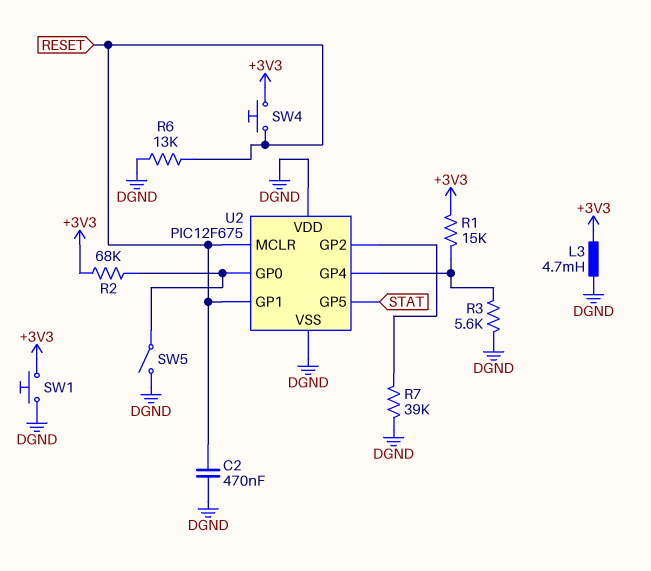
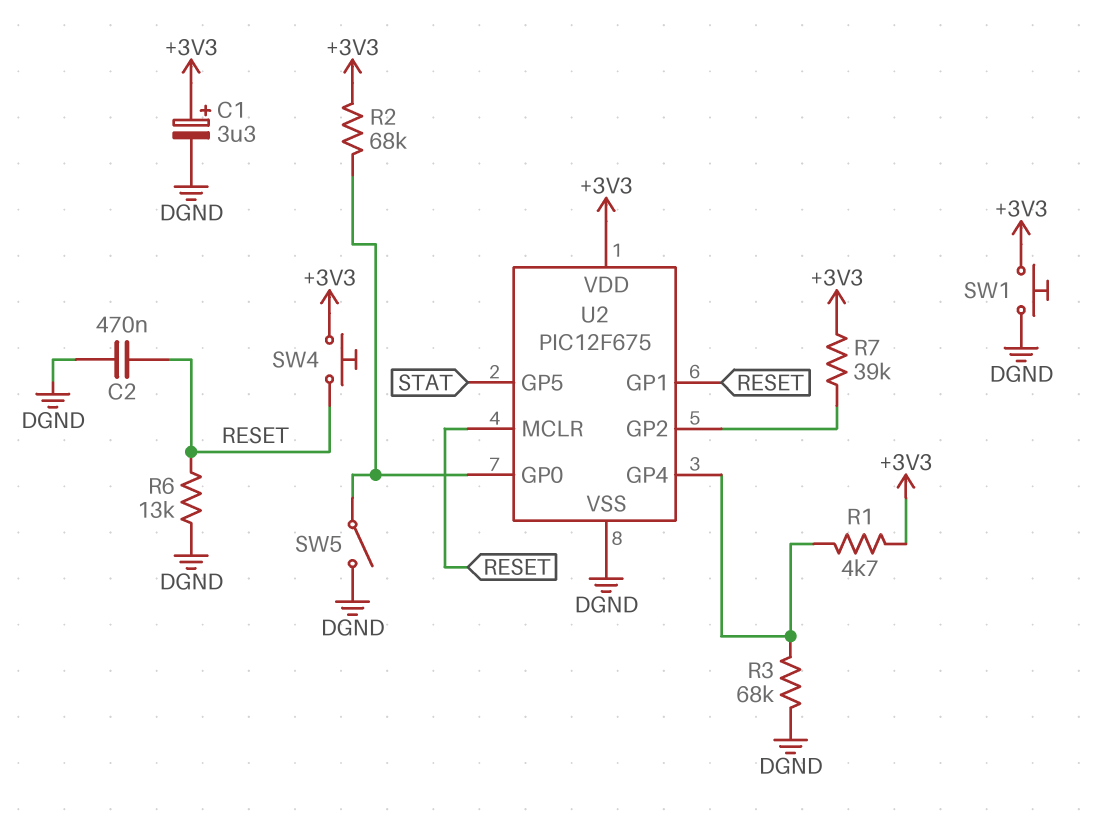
C1: none -> 3.3uF (plus +3V3, minus DGND)
L3: 4.7mH (+3V3, DGND) -> none
R1: 15k (+3V3, U2/GP4) -> 4.7k (+3V3, U2/GP4)
R3: 5.6k (DGND, U2/GP4) -> 68k (DGND, U2/GP4)
R7: 39k (DGND, U2/GP2) -> 39k (+3V3, U2/GP2)
U2 pin VDD: DGND -> +3V3

